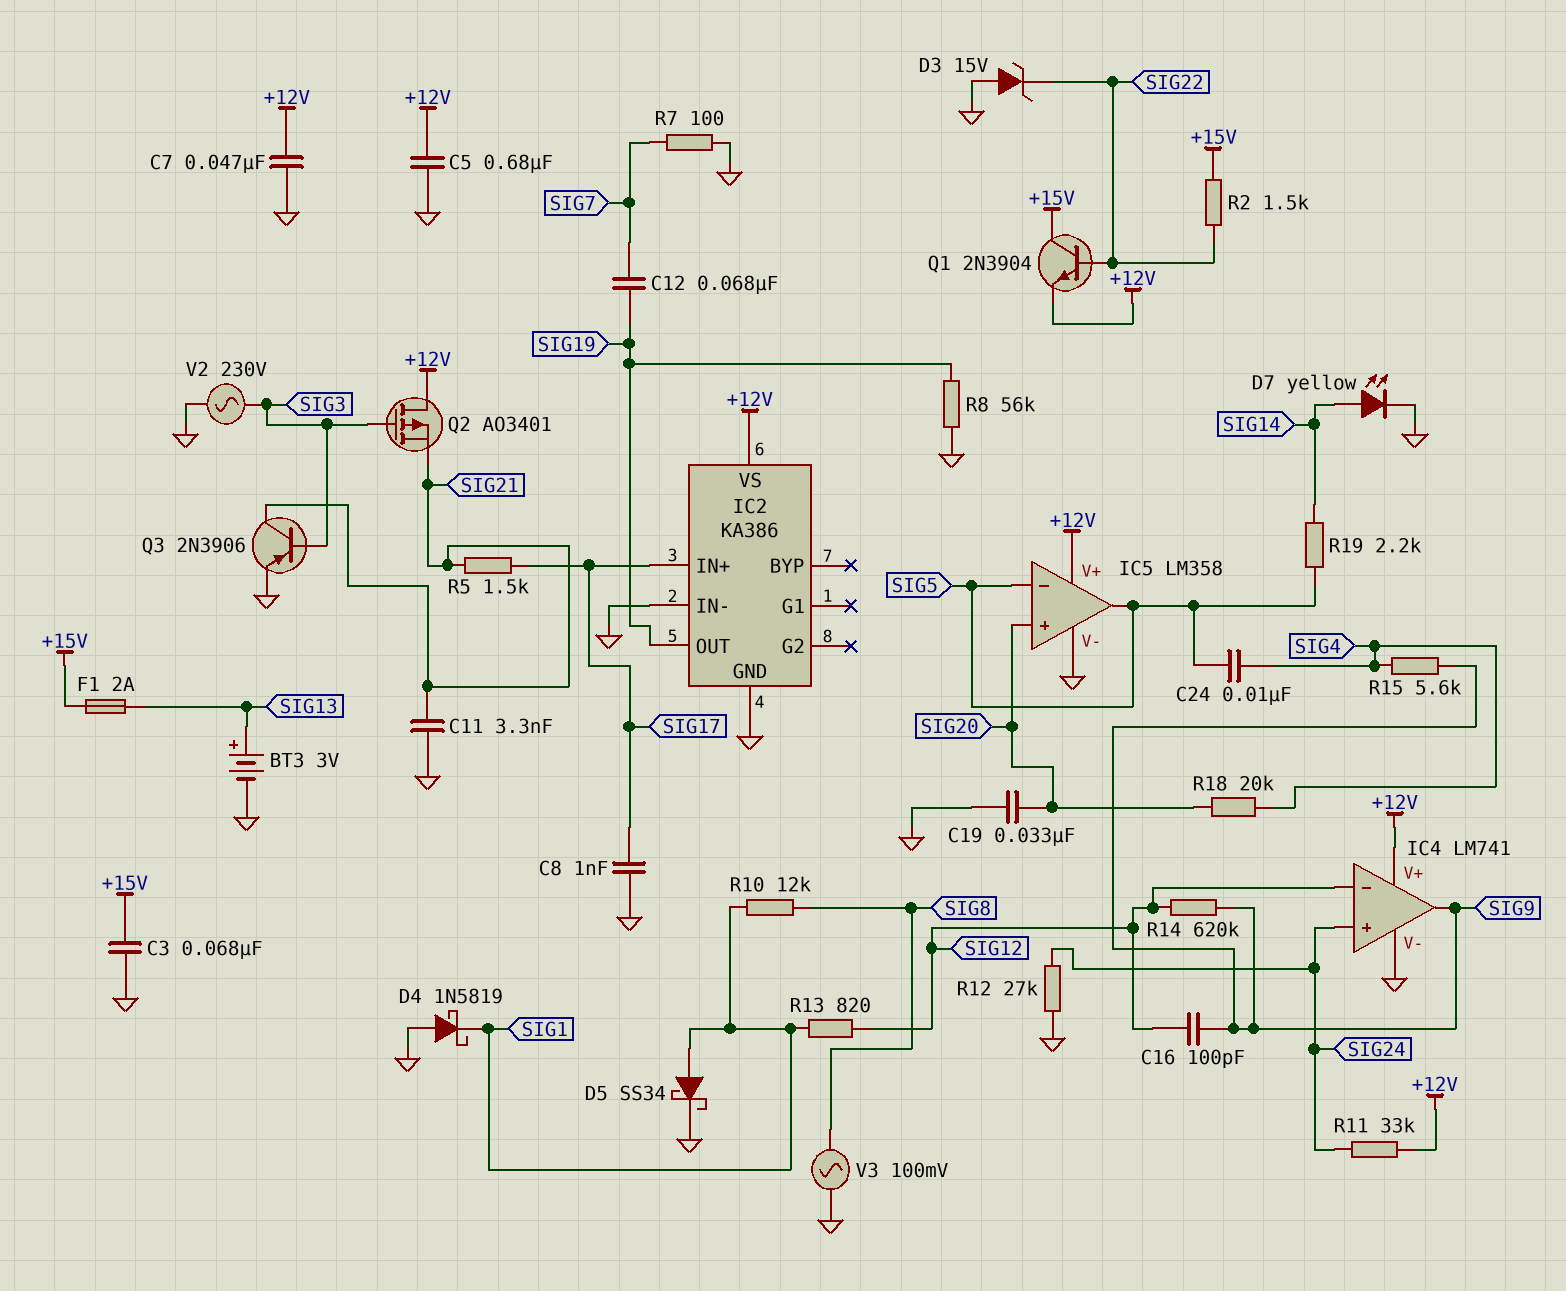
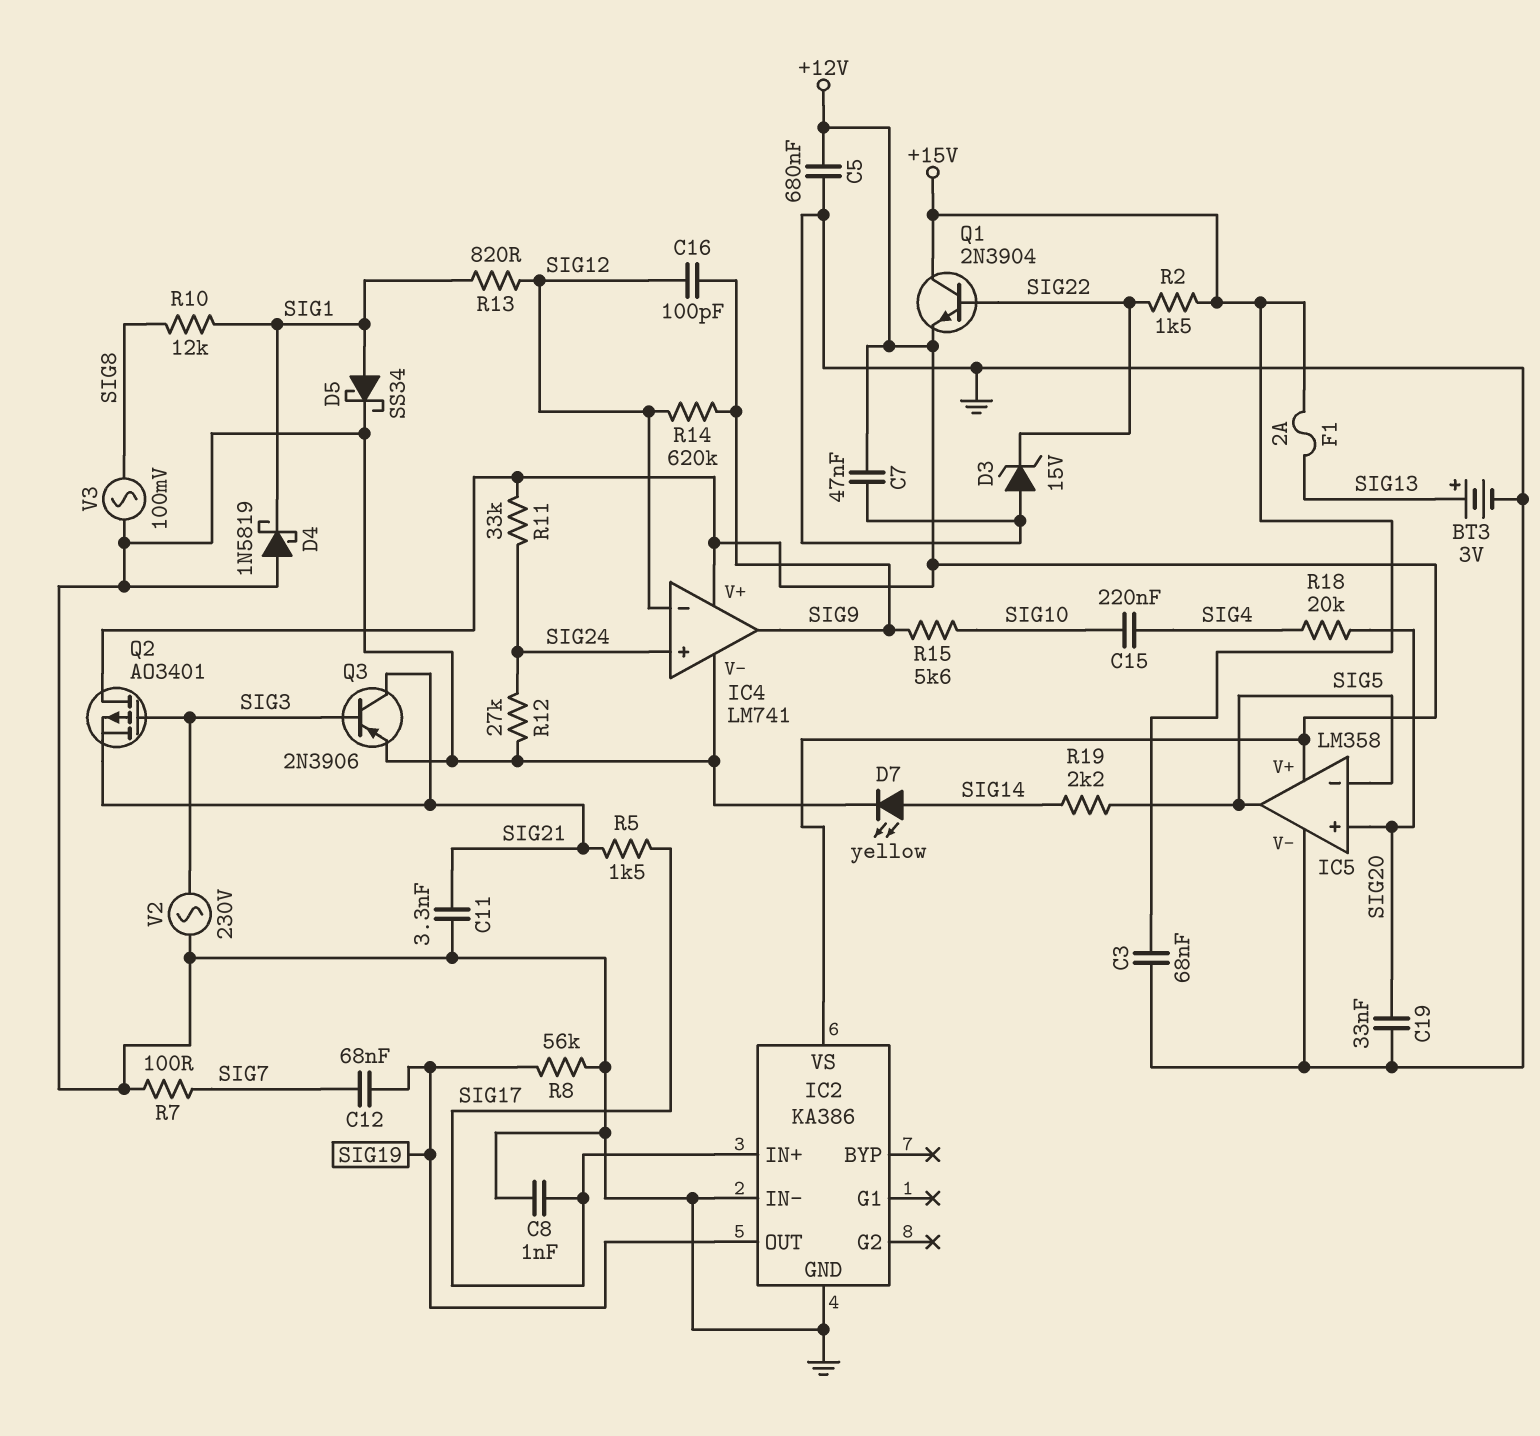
C15: none -> 220nF (SIG4, SIG10)
C24: 10nF (SIG4, SIG5) -> none
R15: 5.6k (SIG4, SIG9) -> 5.6k (SIG9, SIG10)

